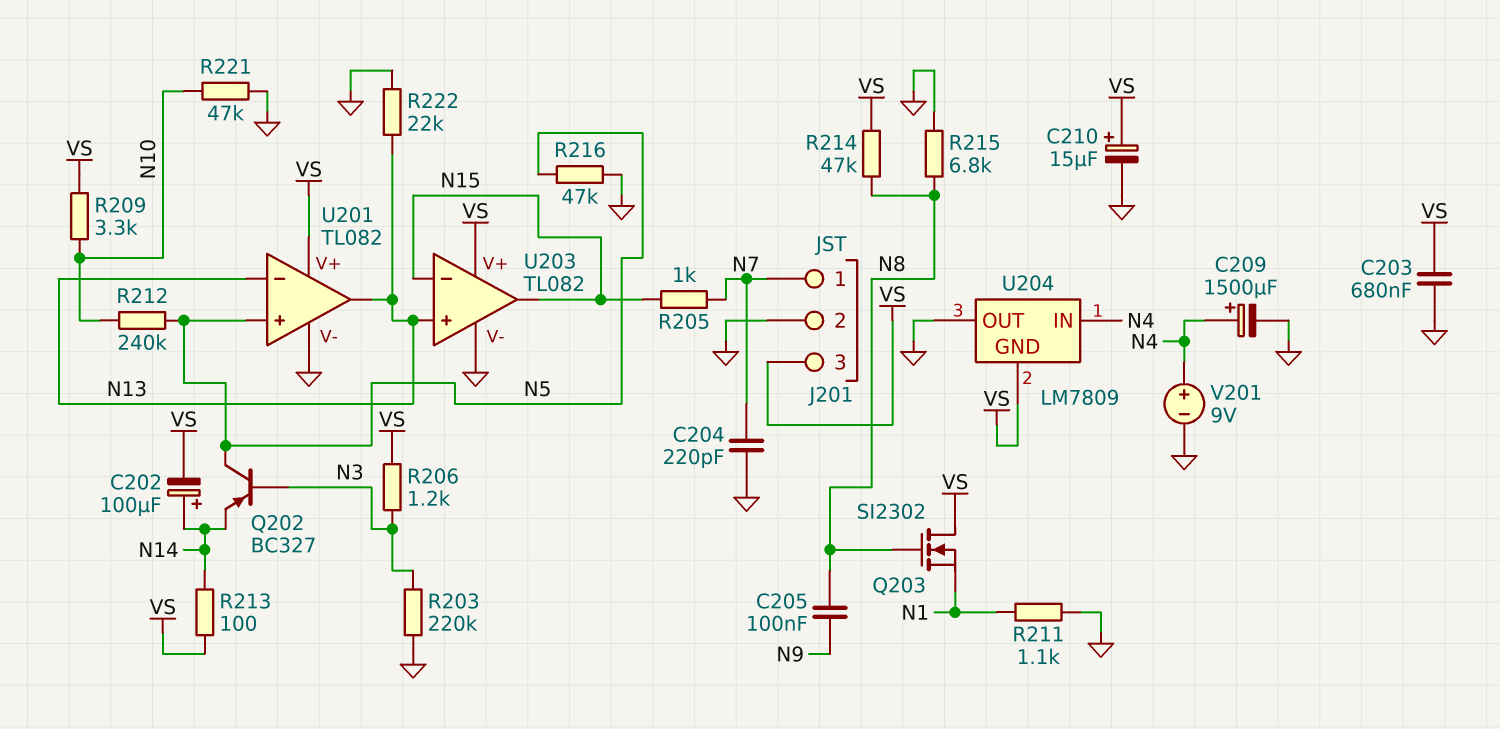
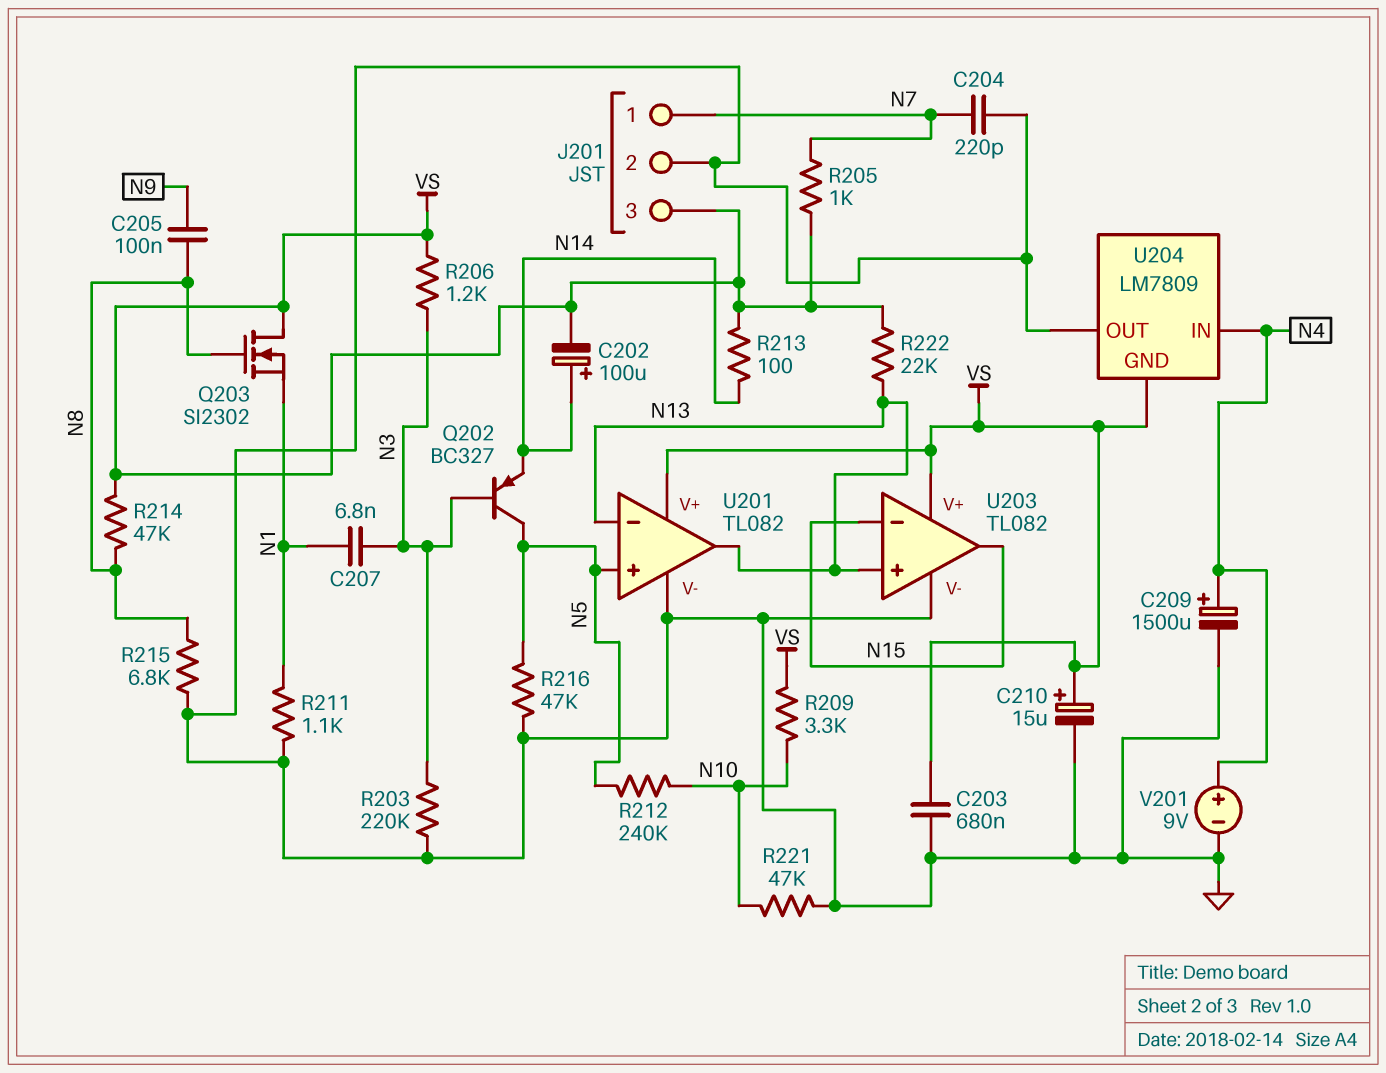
C207: none -> 6.8nF (N1, N3)
R205: 1k (N7, N15) -> 1k (N7, VS)
R222: 22k (GND, N13) -> 22k (N13, VS)

